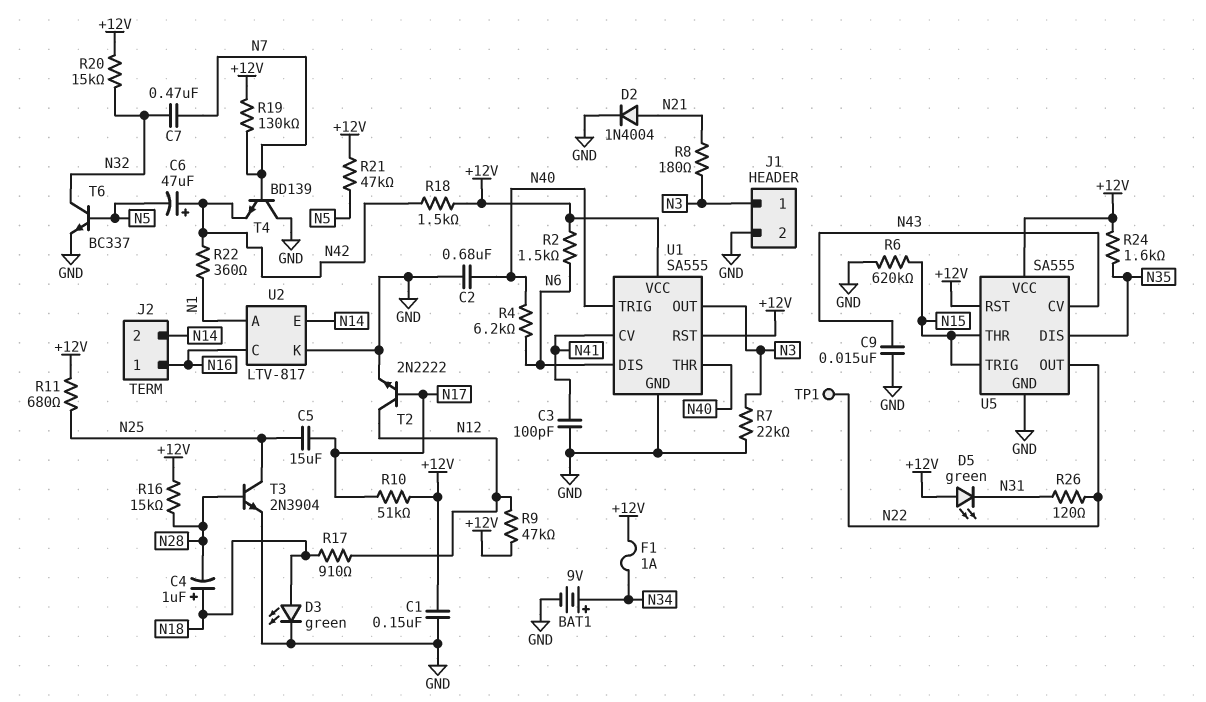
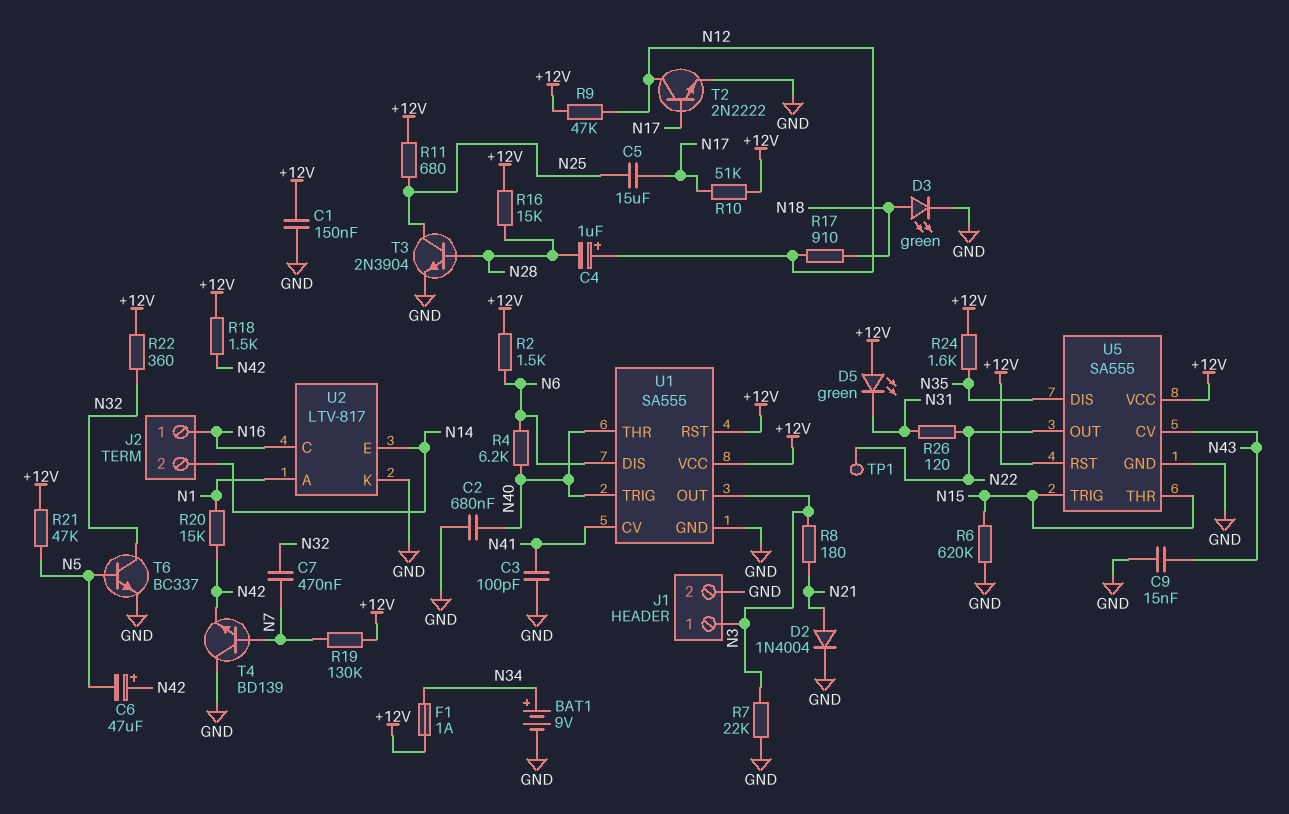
C4: 1uF (plus N18, minus N28) -> 1uF (plus N12, minus N28)
R20: 15k (+12V, N32) -> 15k (N1, N42)
R22: 360 (N1, N42) -> 360 (+12V, N32)

